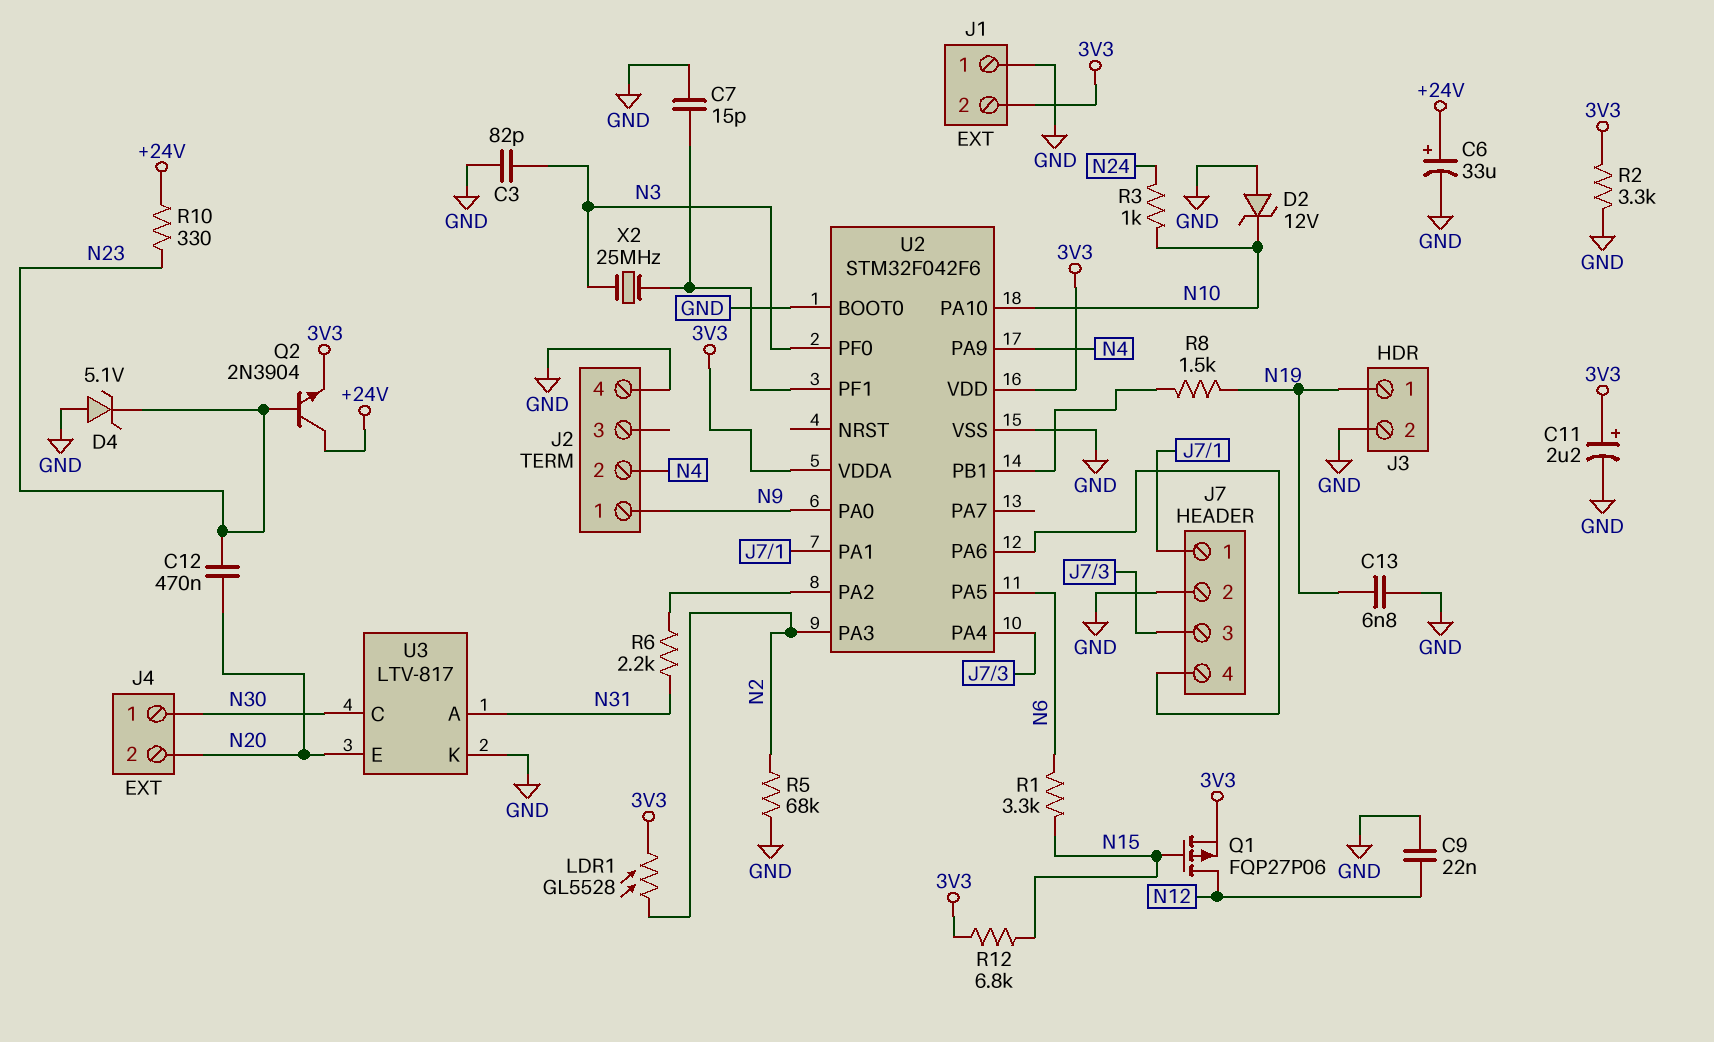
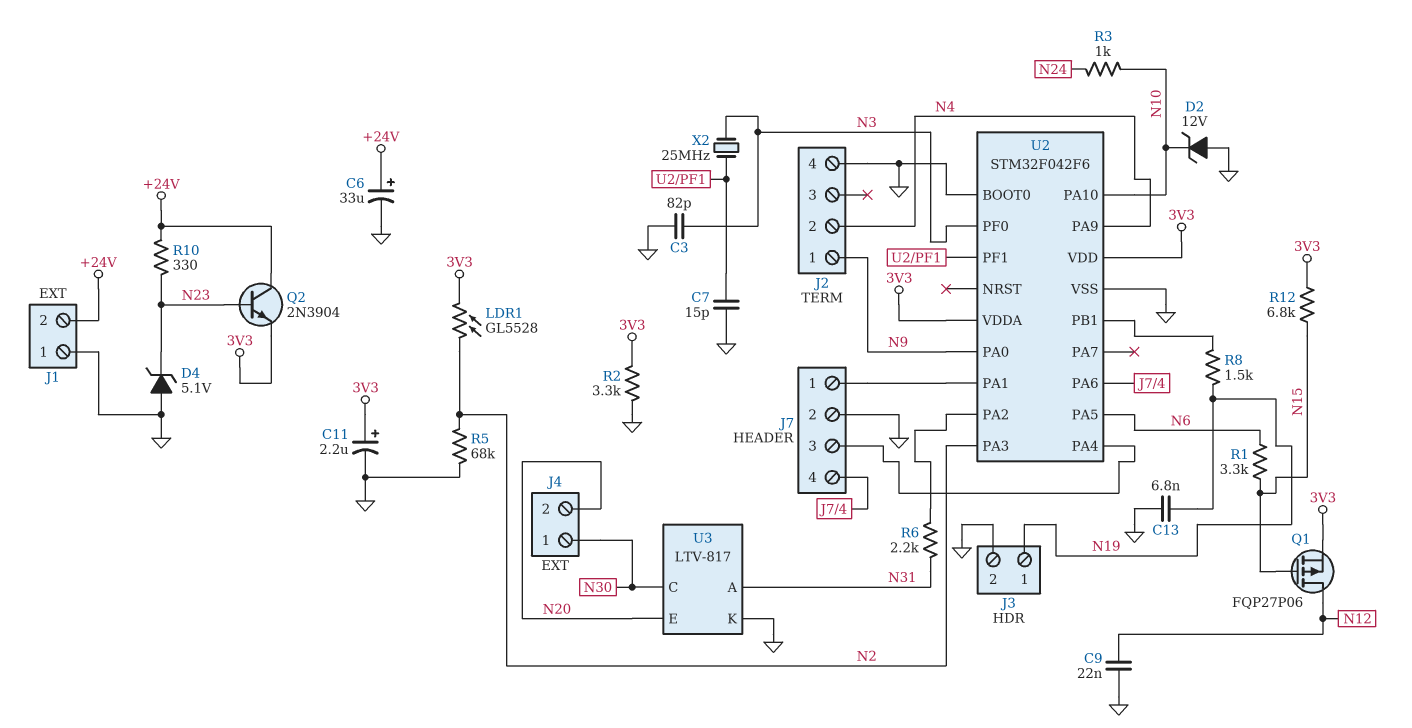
C12: 470nF (N20, N23) -> none
J1 pin 2: 3V3 -> +24V

